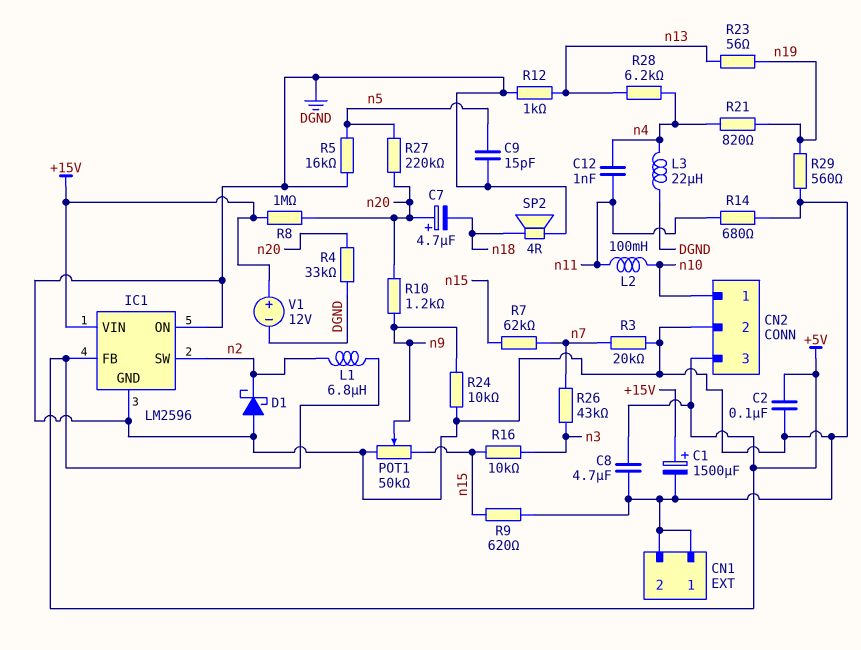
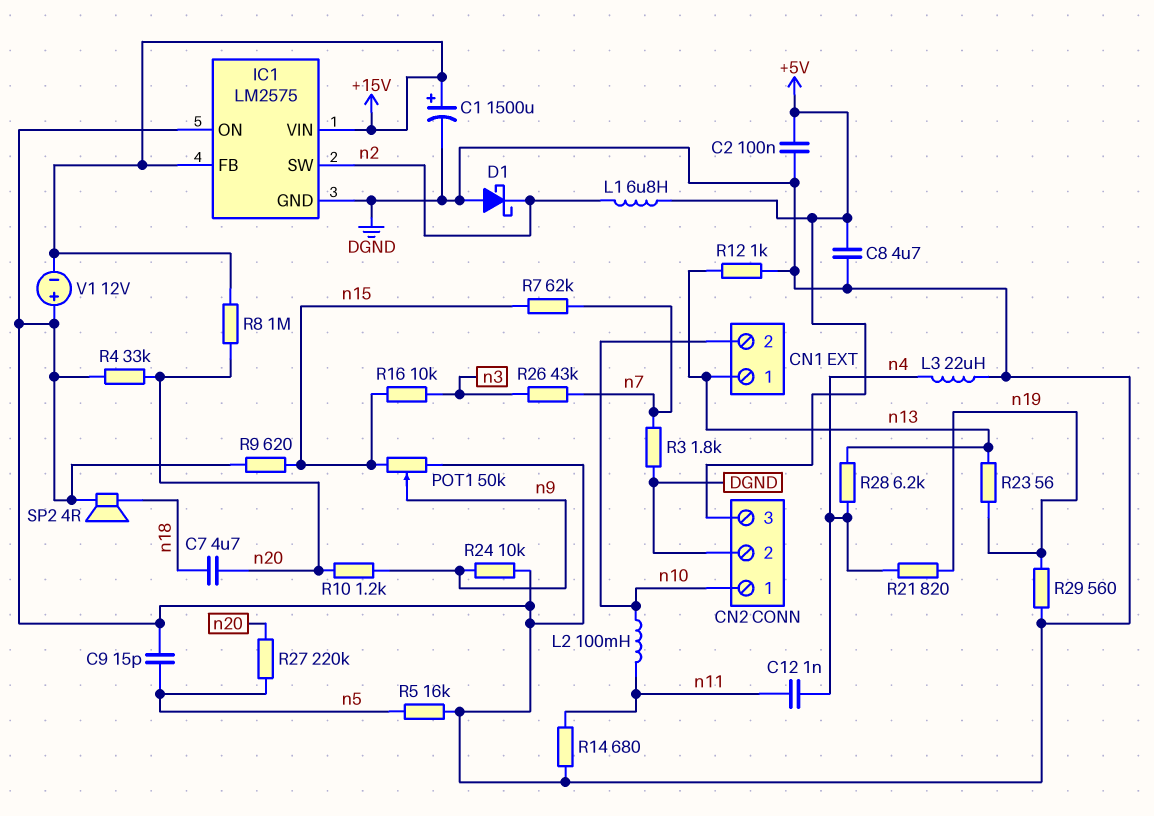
C7: 4.7uF (plus n20, minus n18) -> 4.7uF (n18, n20)
CN1 pin 1: DGND -> n13
CN1 pin 2: DGND -> n10
IC1: LM2596 -> LM2575
IC1 pin FB: +5V -> +15V
R3: 20k (DGND, n7) -> 1.8k (DGND, n7)
V1: 12V (plus +15V, minus DGND) -> 12V (plus DGND, minus +15V)

